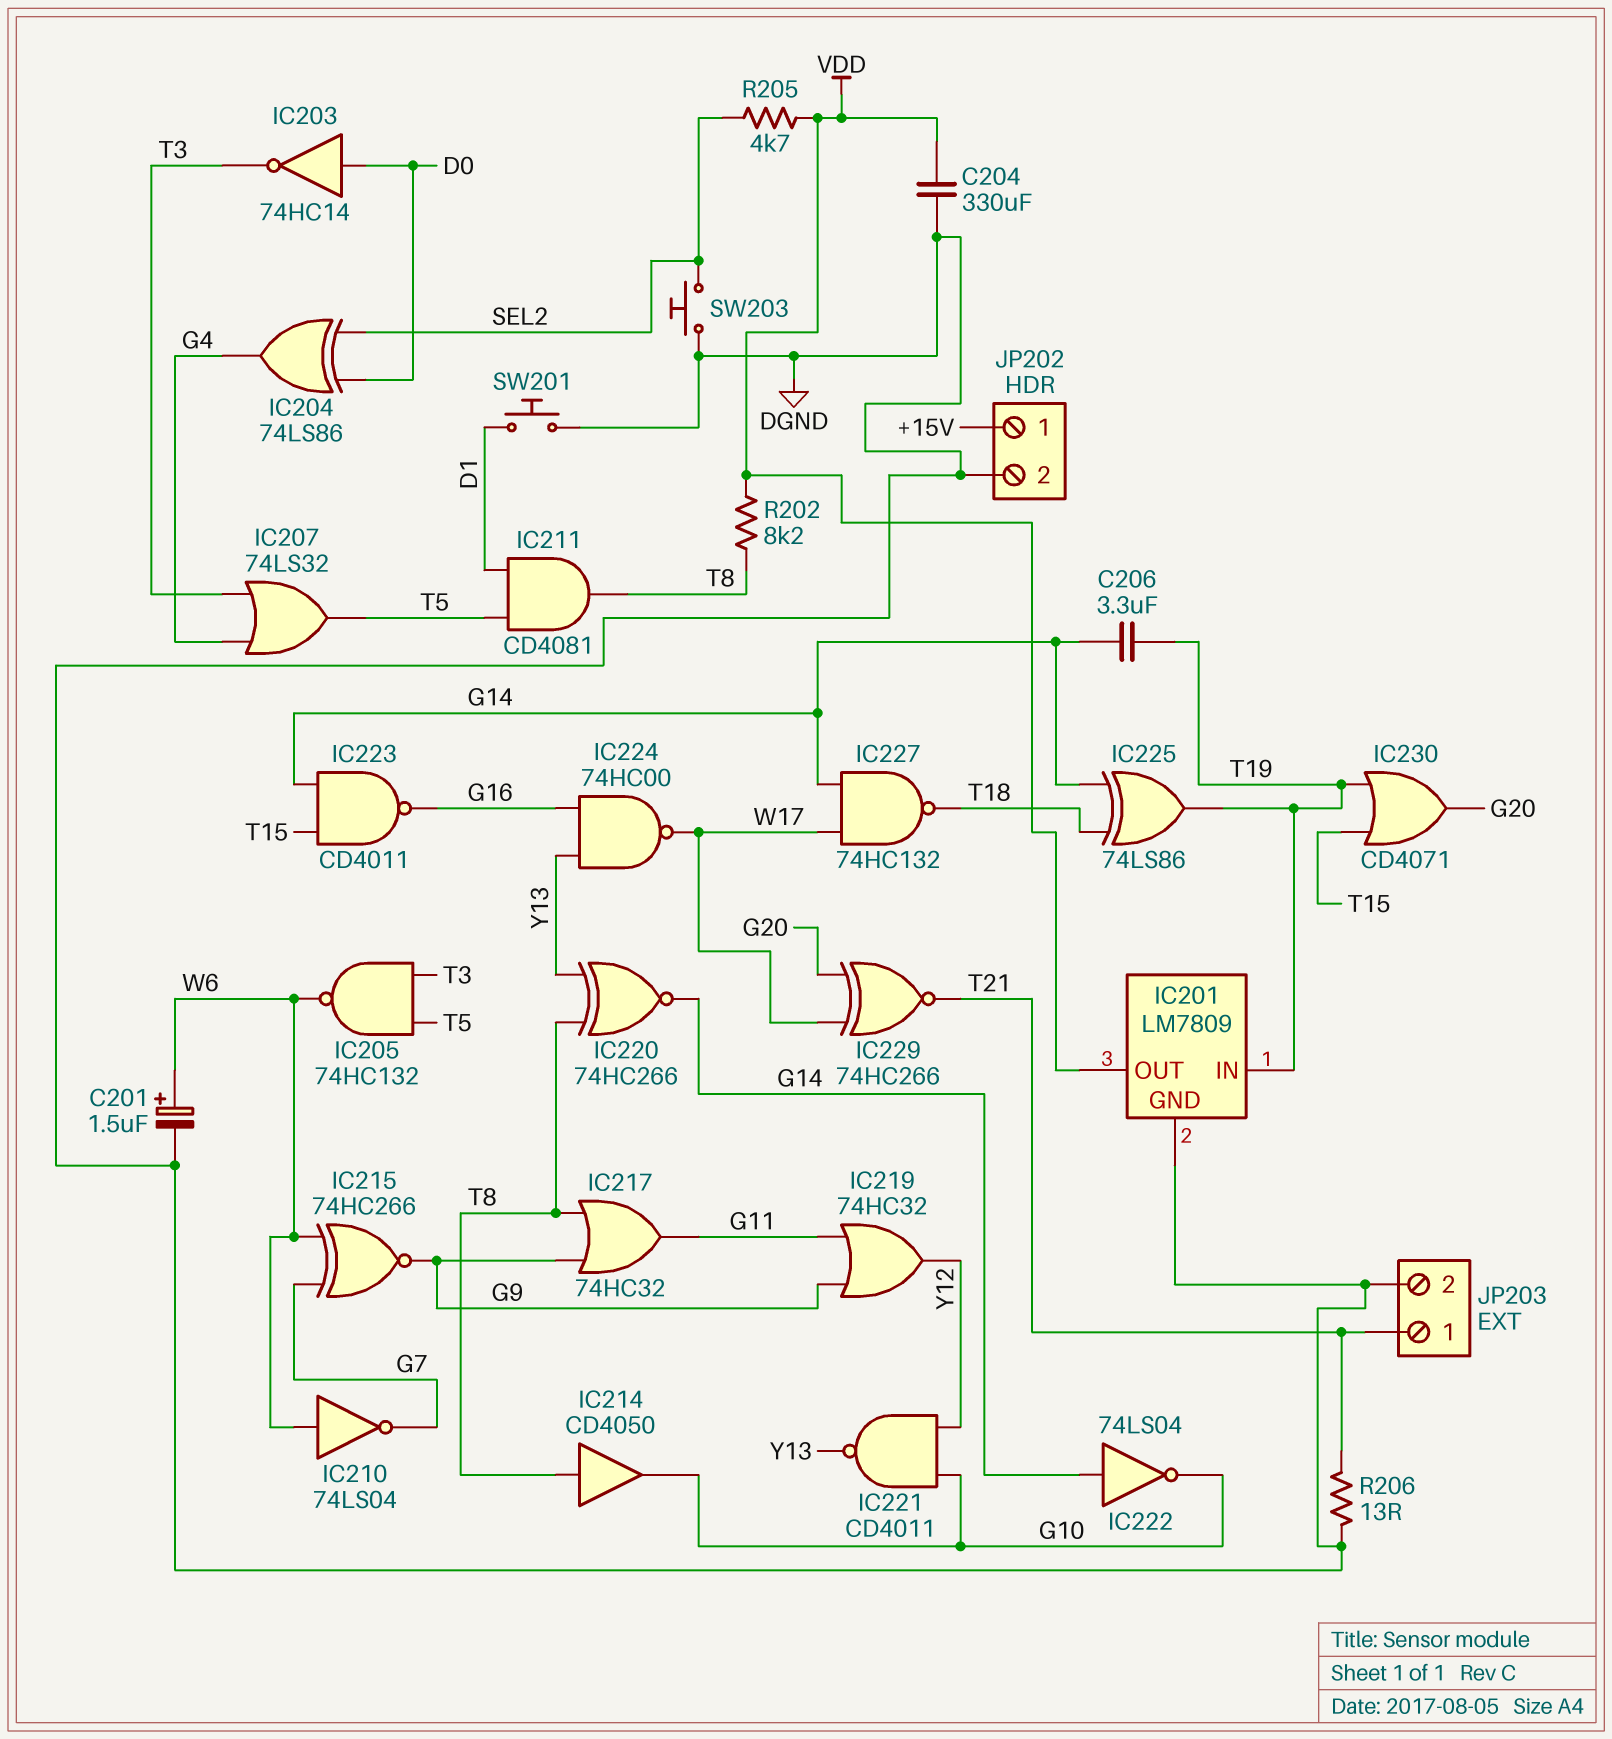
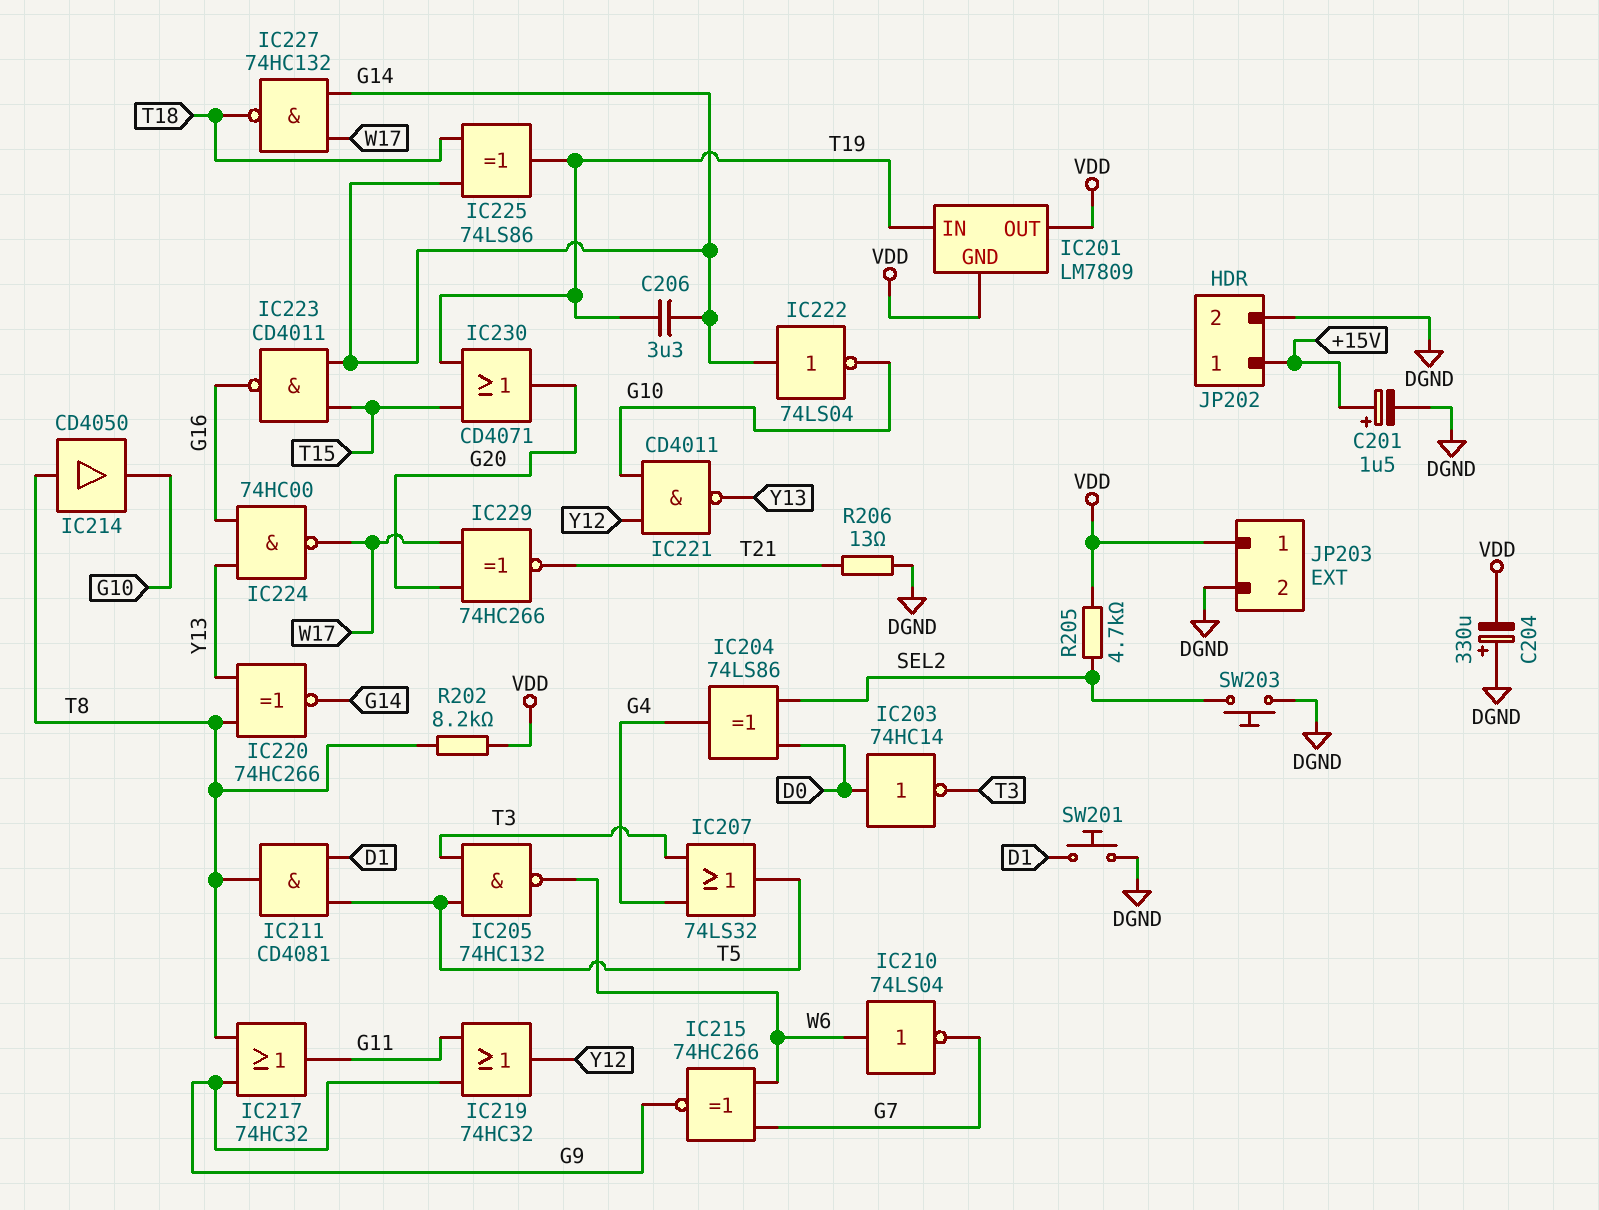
C201: 1.5uF (plus W6, minus DGND) -> 1.5uF (plus +15V, minus DGND)
C204: 330uF (DGND, VDD) -> 330uF (plus DGND, minus VDD)
IC201 pin GND: DGND -> VDD
JP203 pin 1: T21 -> VDD

